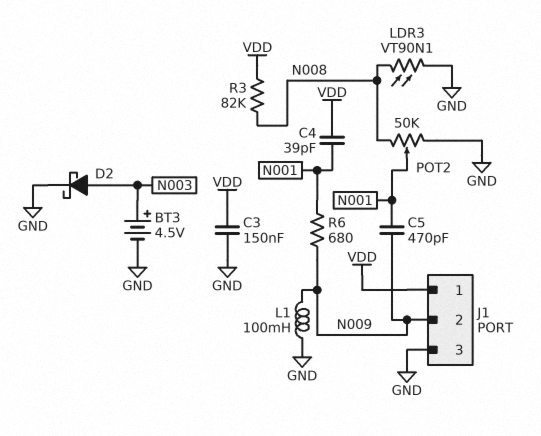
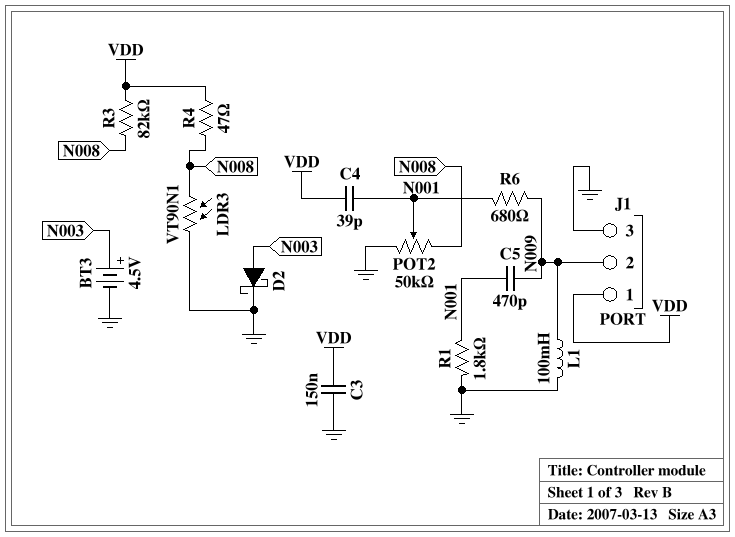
R1: none -> 1.8k (GND, N001)
R4: none -> 47 (N008, VDD)

